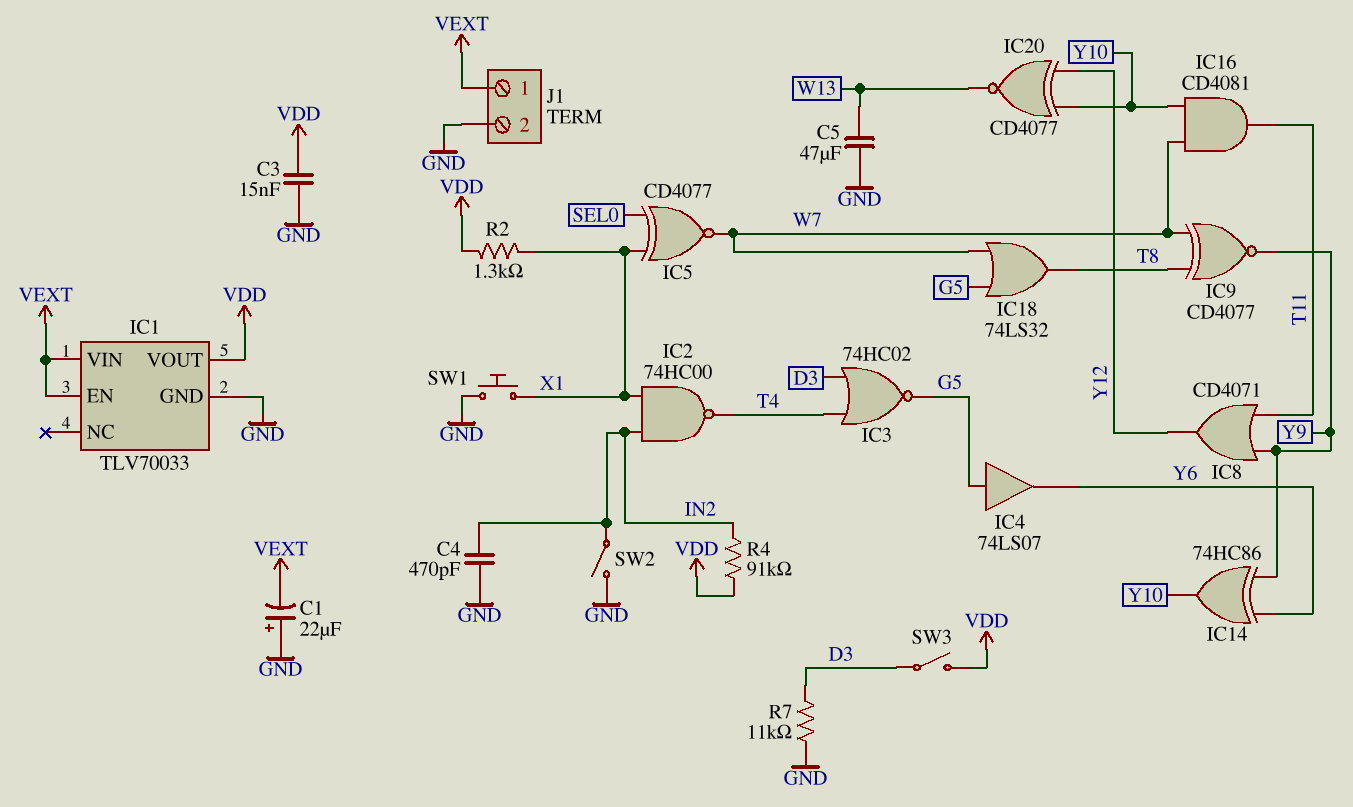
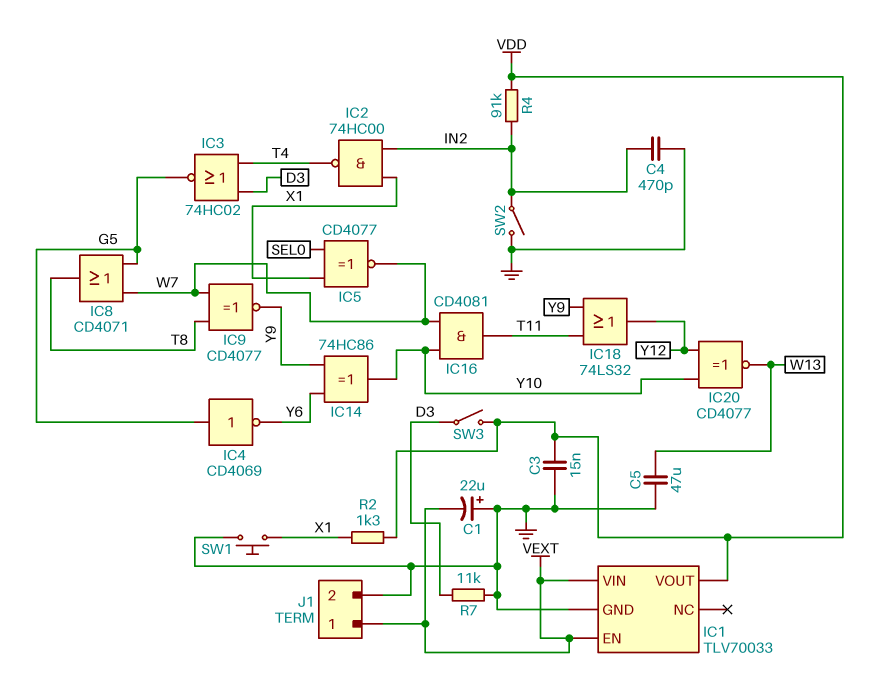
IC4: buffer 74LS07 (in G5, out Y6) -> NOT CD4069 (in G5, out Y6)
IC8: OR CD4071 (in T11, in Y9, out Y12) -> OR CD4071 (in G5, in W7, out T8)
IC18: OR 74LS32 (in G5, in W7, out T8) -> OR 74LS32 (in T11, in Y9, out Y12)

